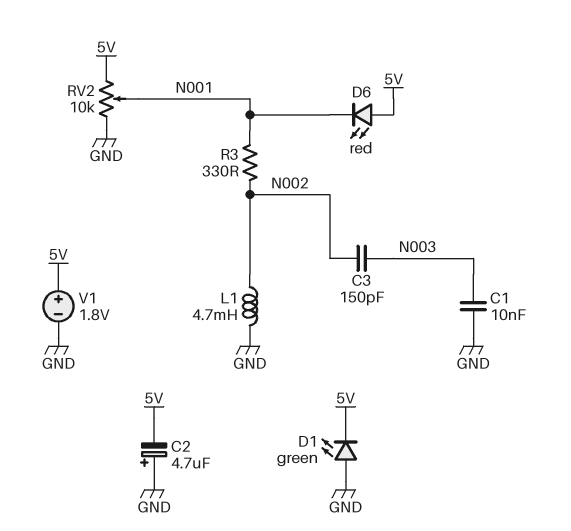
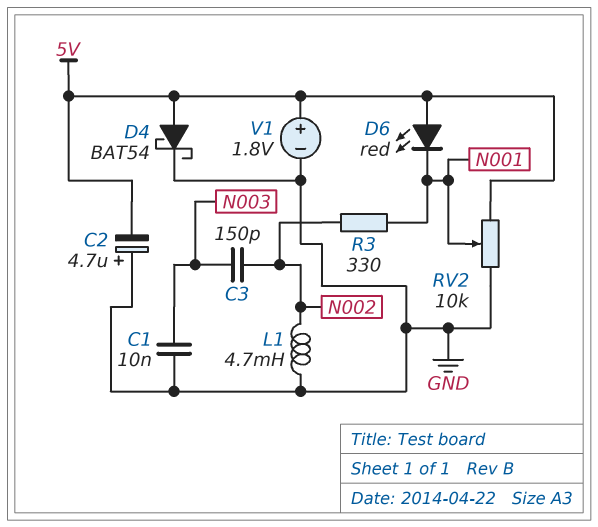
D1: LED green (A GND, K 5V) -> none
D4: none -> schottky BAT54 (A 5V, K GND)

